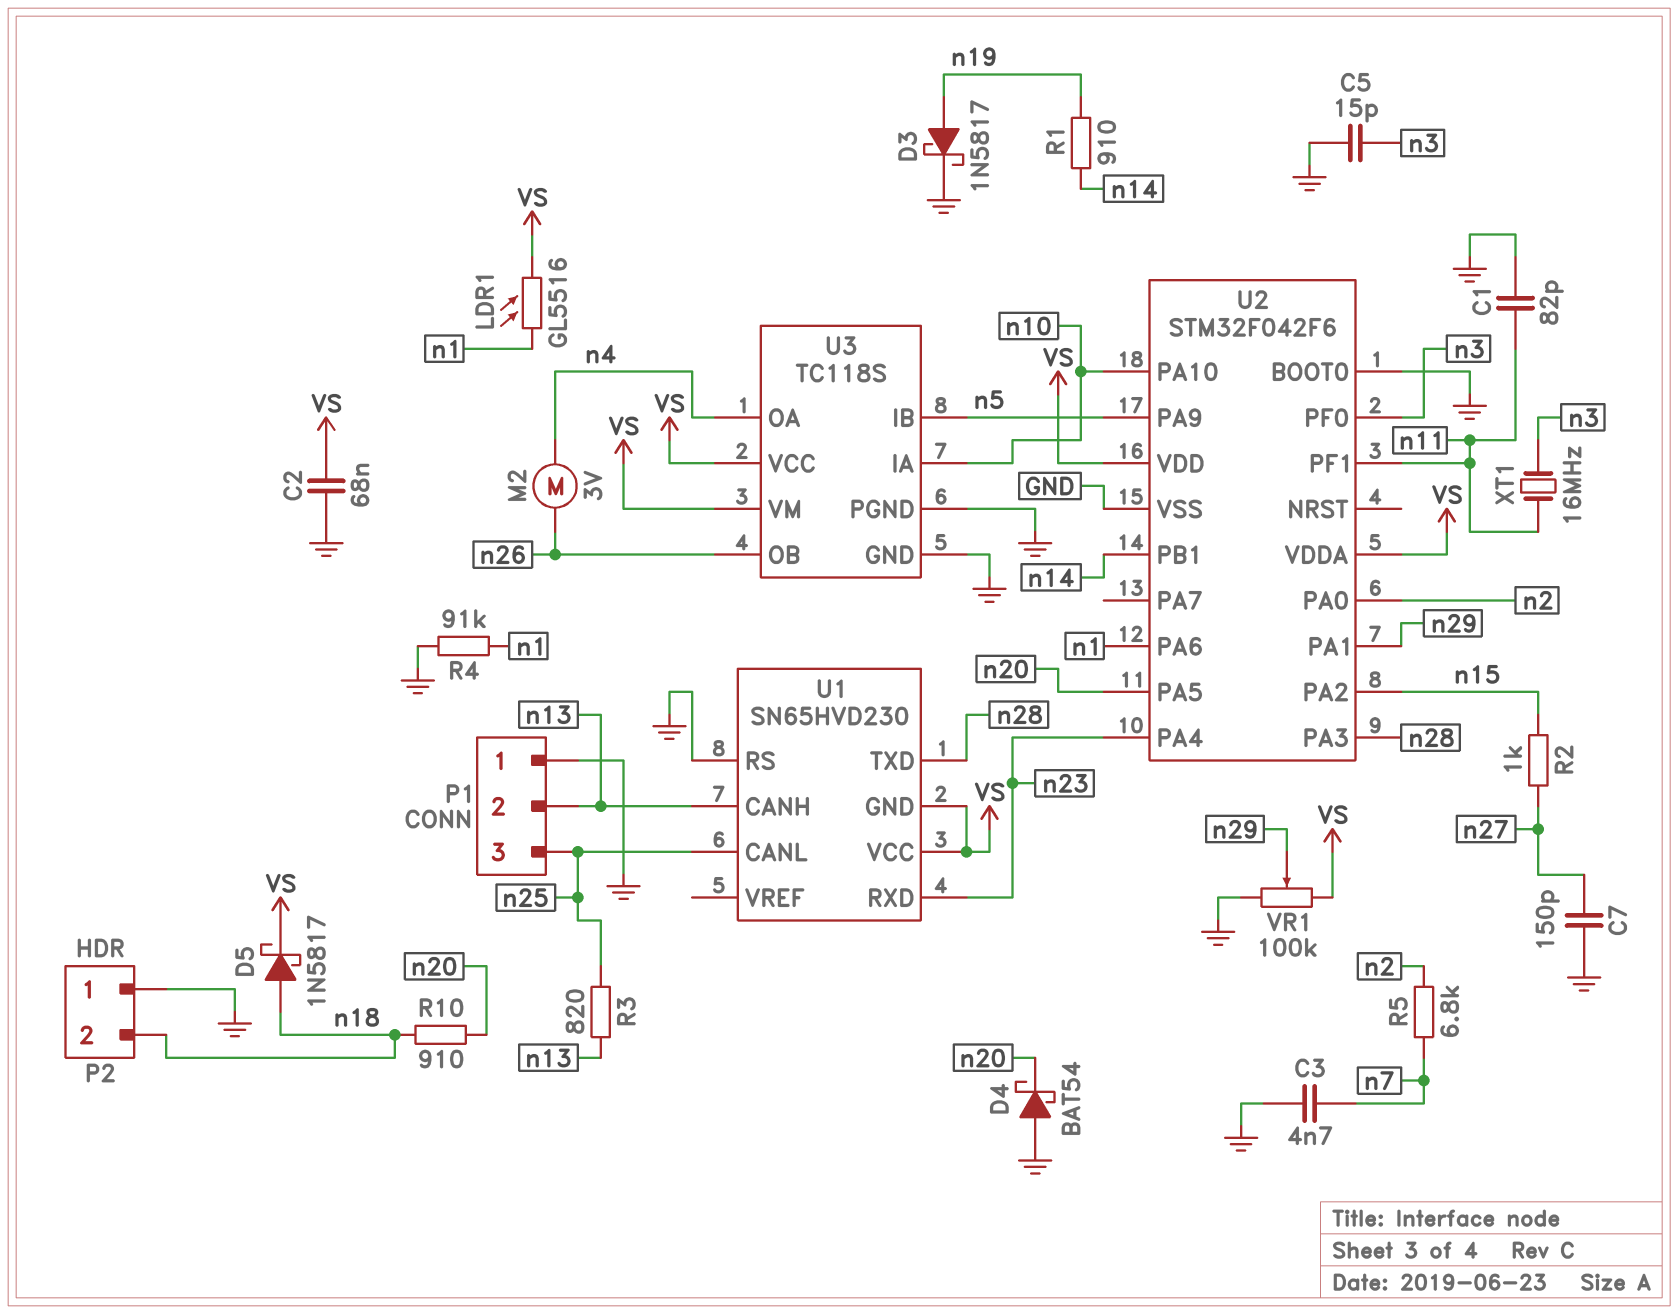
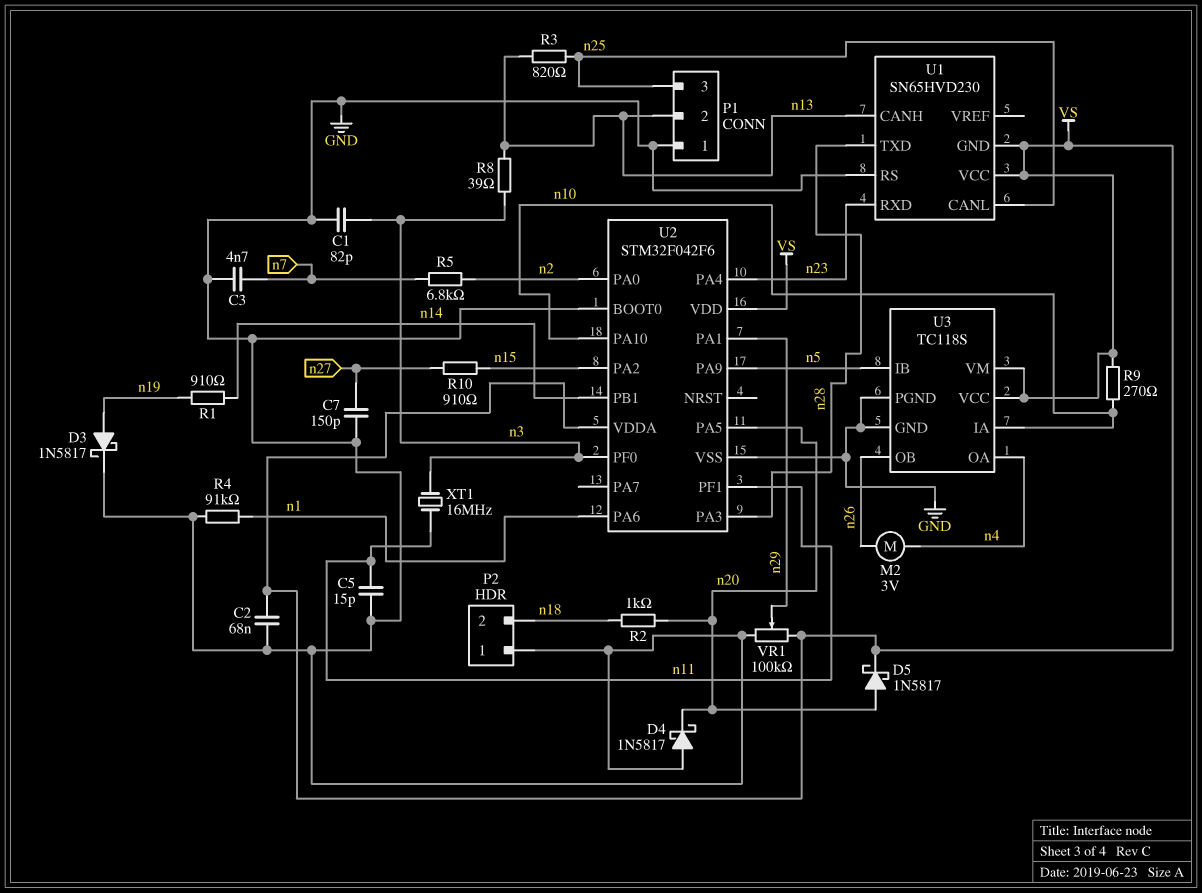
C1: 82pF (GND, n11) -> 82pF (GND, n3)
C5: 15pF (GND, n3) -> 15pF (GND, n11)
D4: schottky BAT54 (A GND, K n20) -> schottky 1N5817 (A GND, K n20)
D5: schottky 1N5817 (A n18, K VS) -> schottky 1N5817 (A n20, K VS)
LDR1: GL5516 (VS, n1) -> none
R2: 1k (n15, n27) -> 1k (n18, n20)
R8: none -> 39 (n3, n13)
R9: none -> 270 (VS, n10)
R10: 910 (n18, n20) -> 910 (n15, n27)

